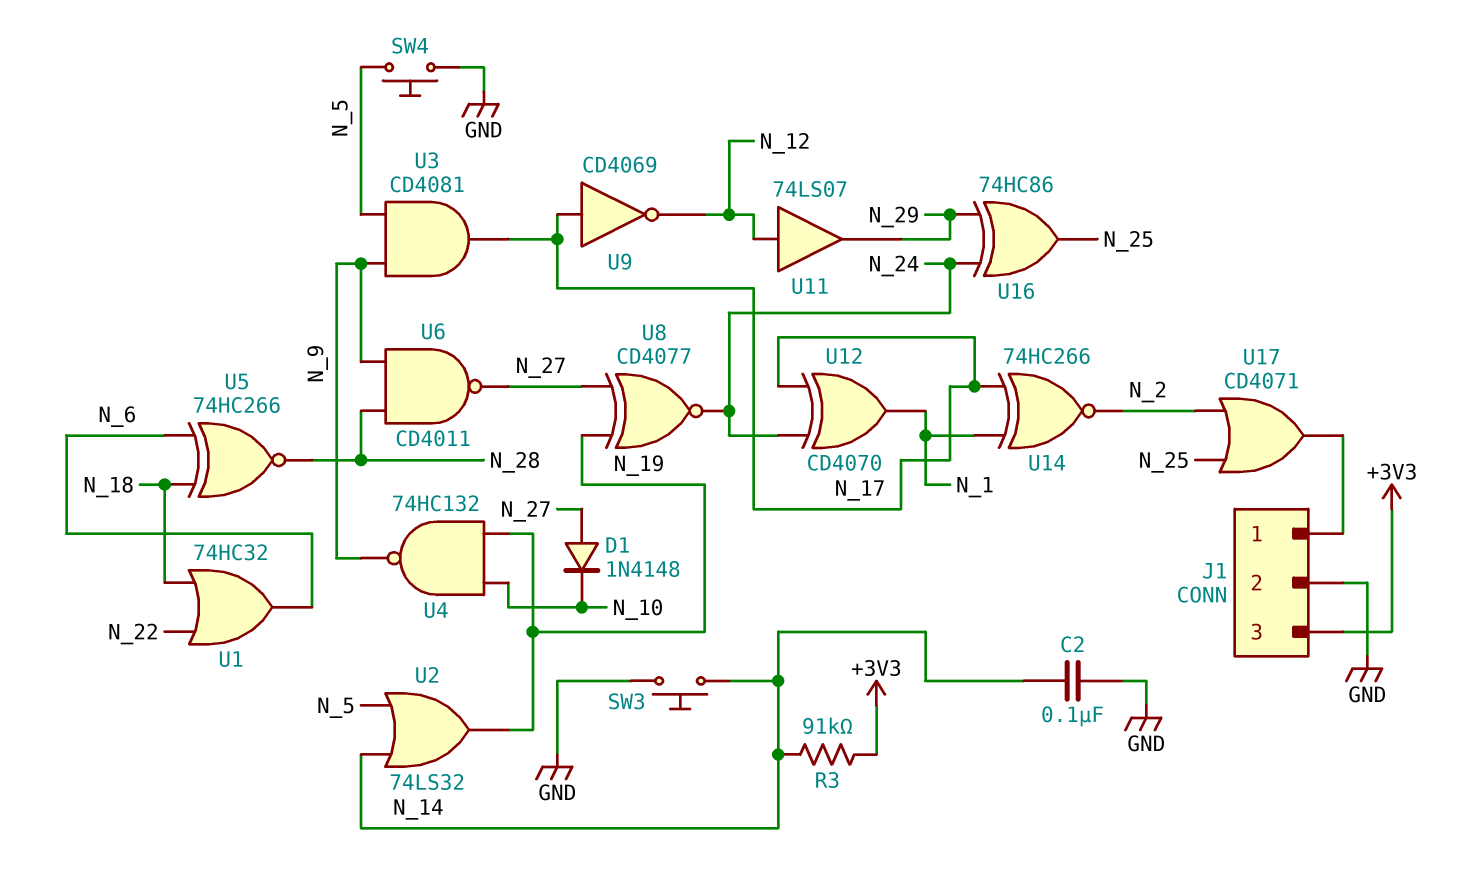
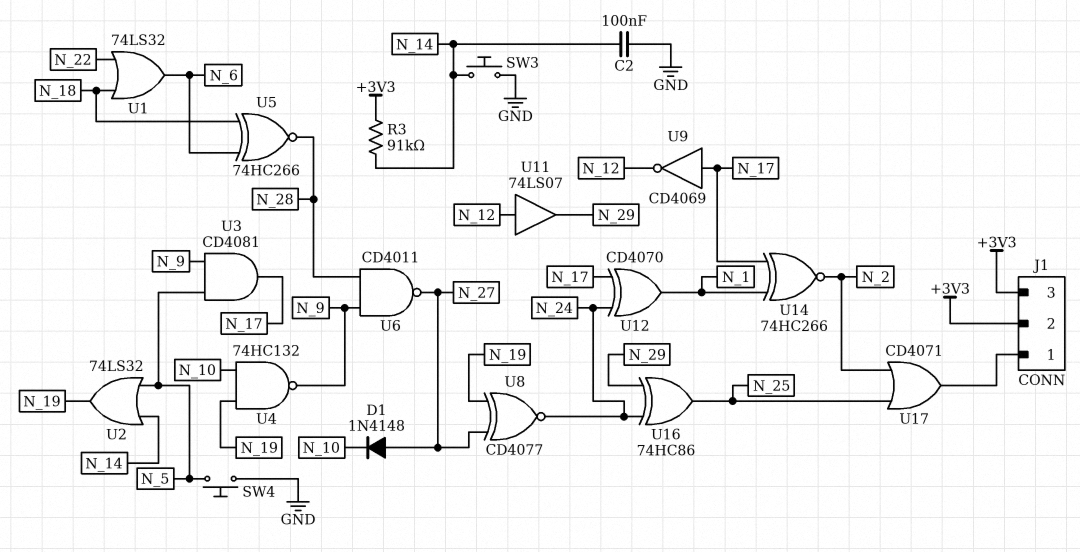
J1 pin 2: GND -> +3V3
U1: OR 74HC32 (in N_18, in N_22, out N_6) -> OR 74LS32 (in N_18, in N_22, out N_6)

